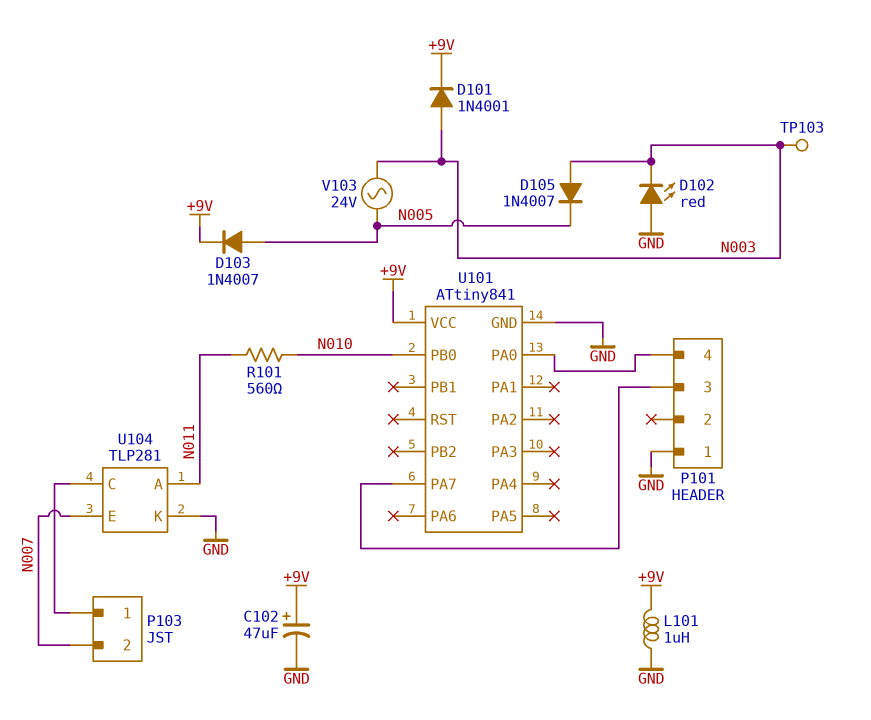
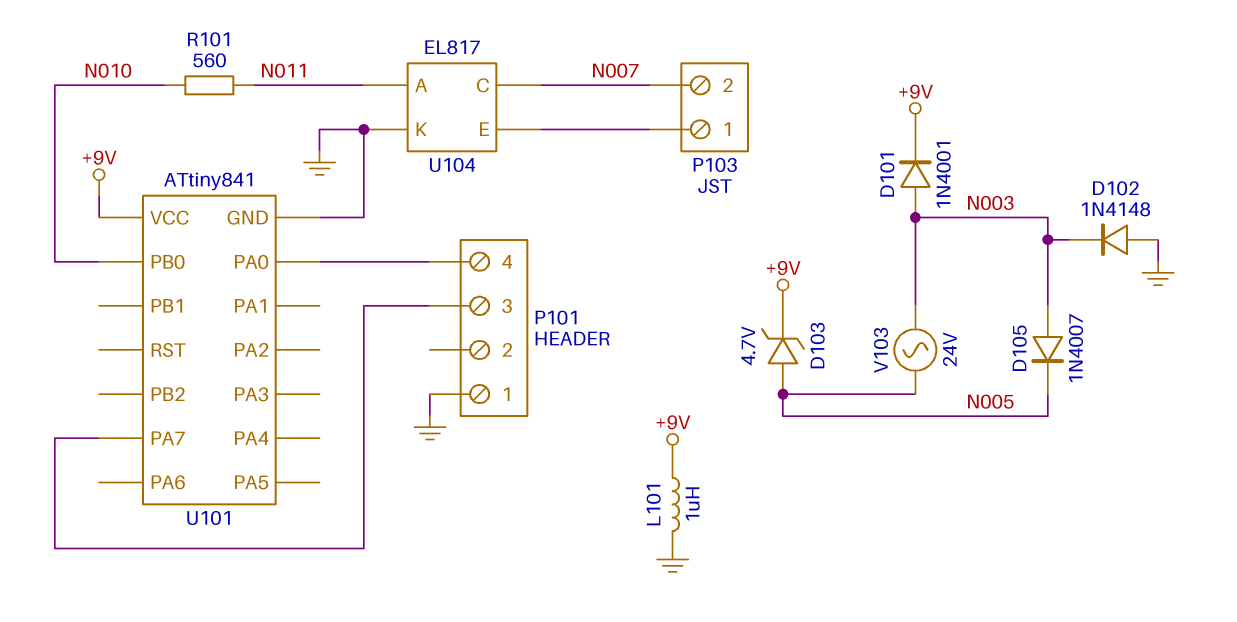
C102: 47uF (plus +9V, minus GND) -> none
D102: LED red (A GND, K N003) -> diode 1N4148 (A GND, K N003)
D103: diode 1N4007 (A N005, K +9V) -> zener 4.7V (A N005, K +9V)
TP103: test point (N003) -> none
U104: TLP281 -> EL817
U104 pin C: P103/1 -> N007
U104 pin E: N007 -> P103/1

